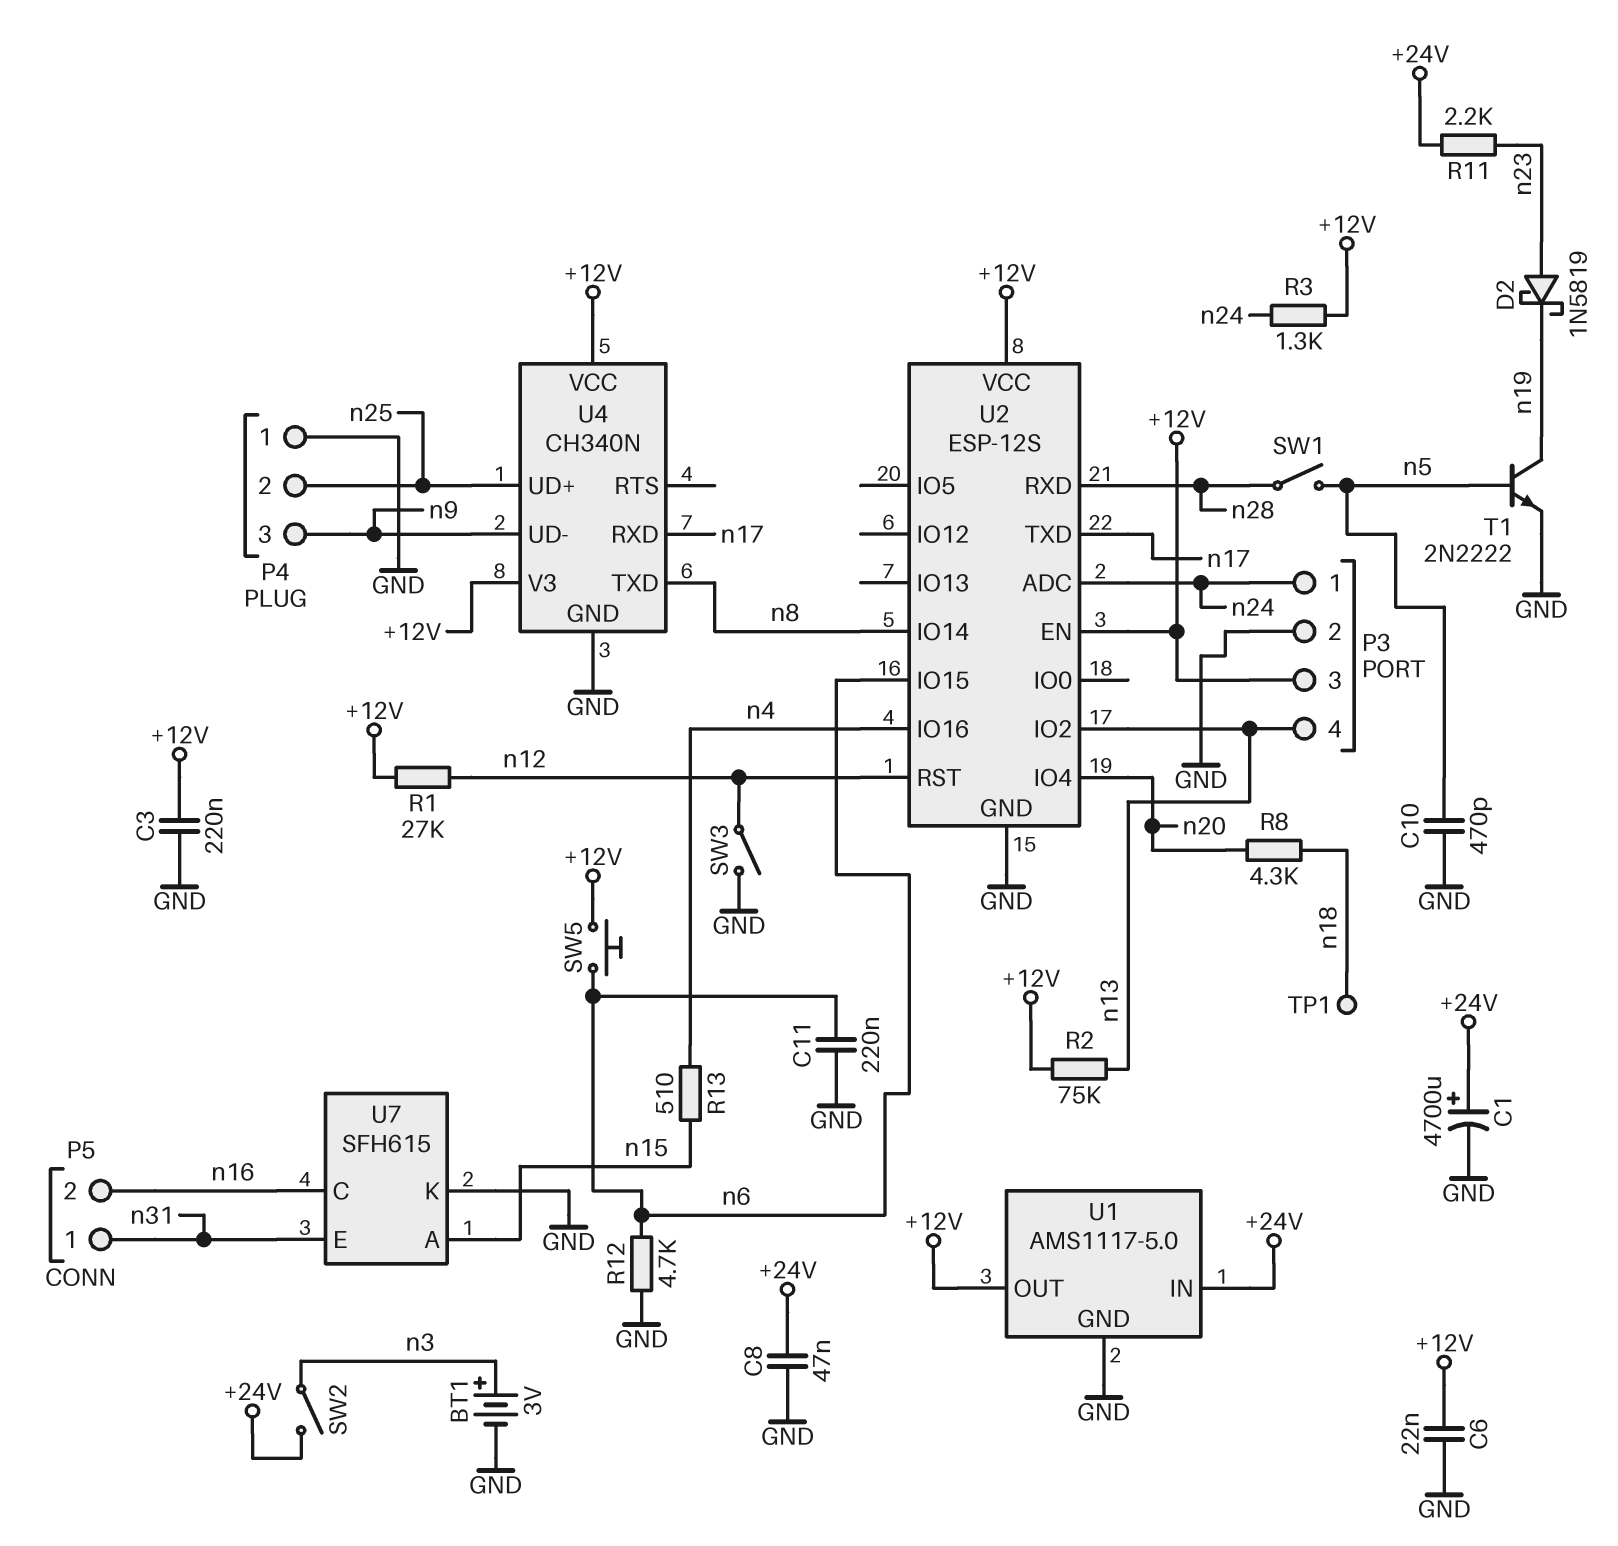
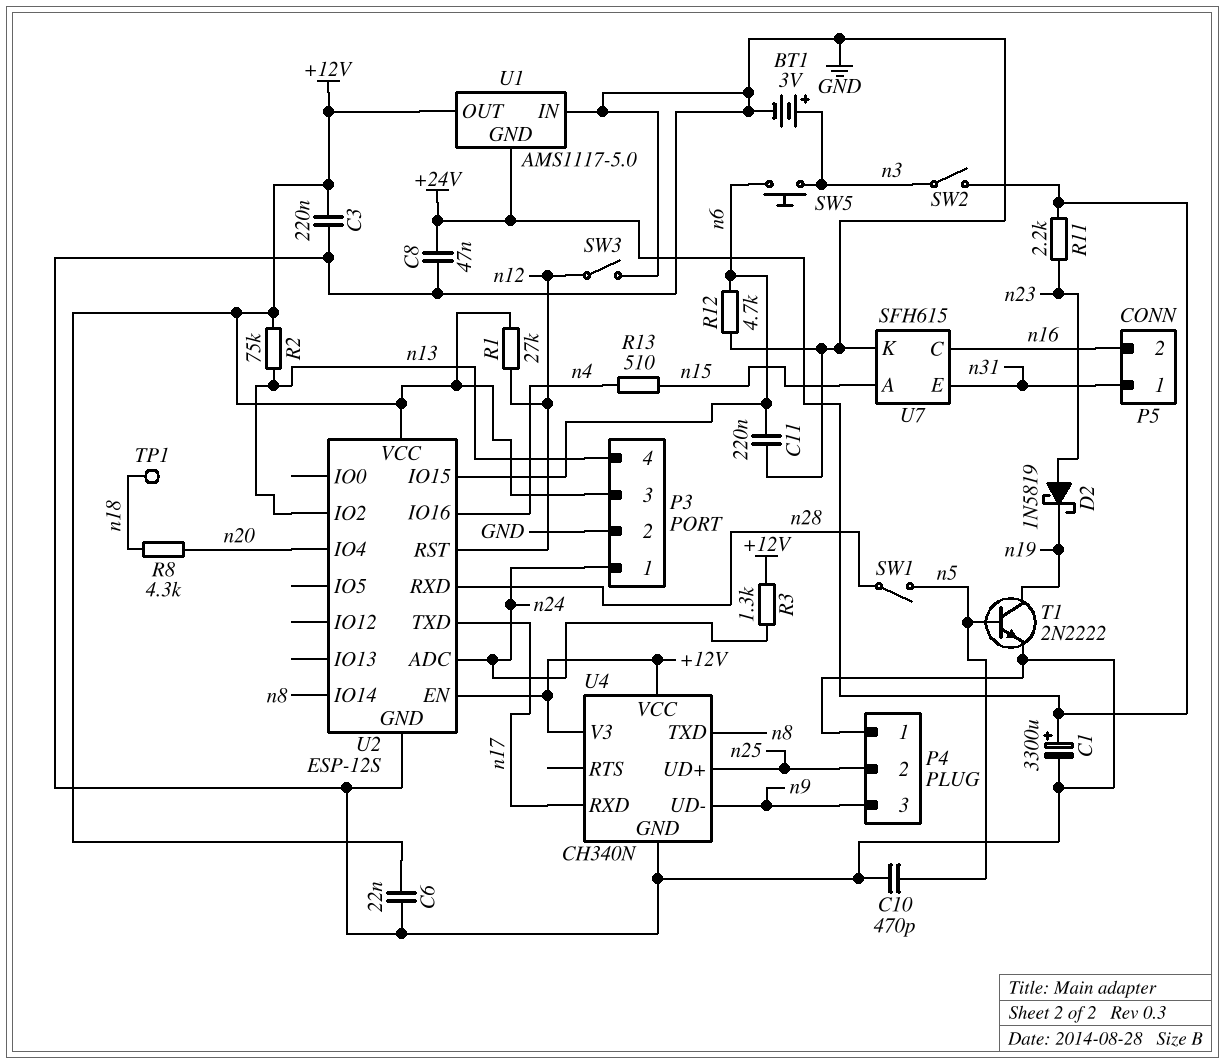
C1: 4700uF (plus +24V, minus GND) -> 3300uF (plus +24V, minus GND)
SW5: button (+12V, n6) -> button (n3, n6)
U1 pin GND: GND -> +24V
U1 pin IN: +24V -> GND

